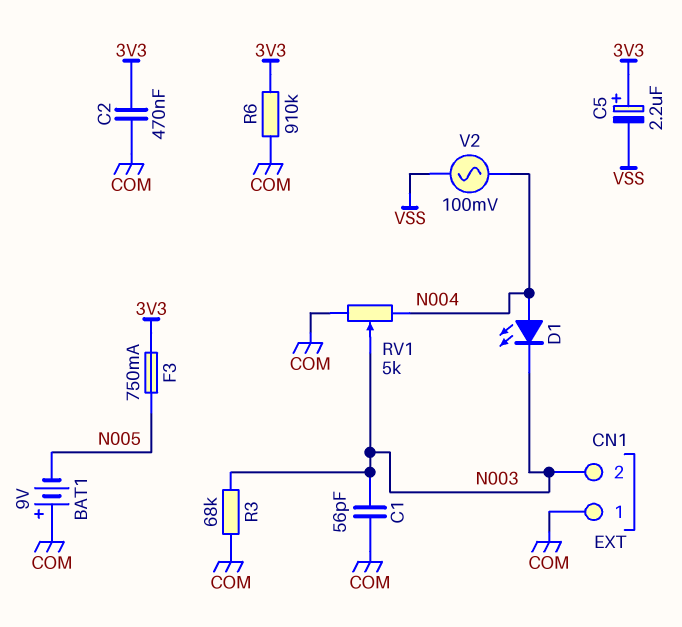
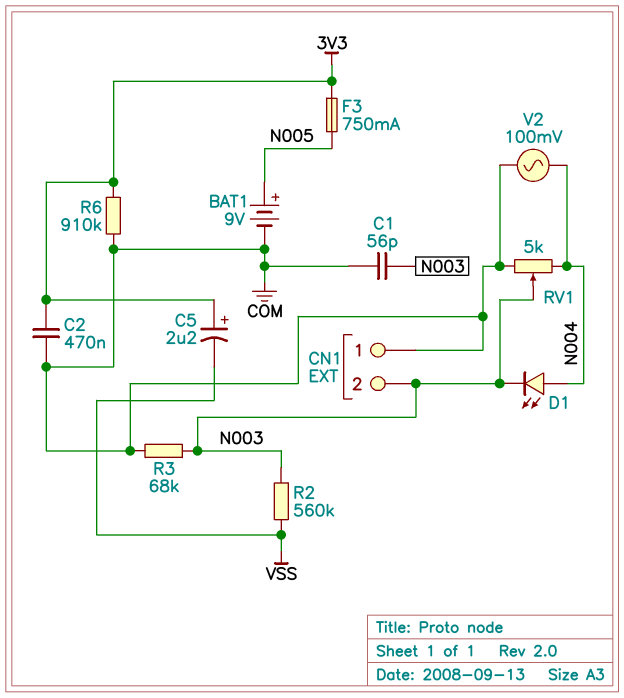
BAT1: 9V (plus COM, minus N005) -> 9V (plus N005, minus COM)
R2: none -> 560k (N003, VSS)
V2: AC 100mV (N004, VSS) -> AC 100mV (COM, N004)

